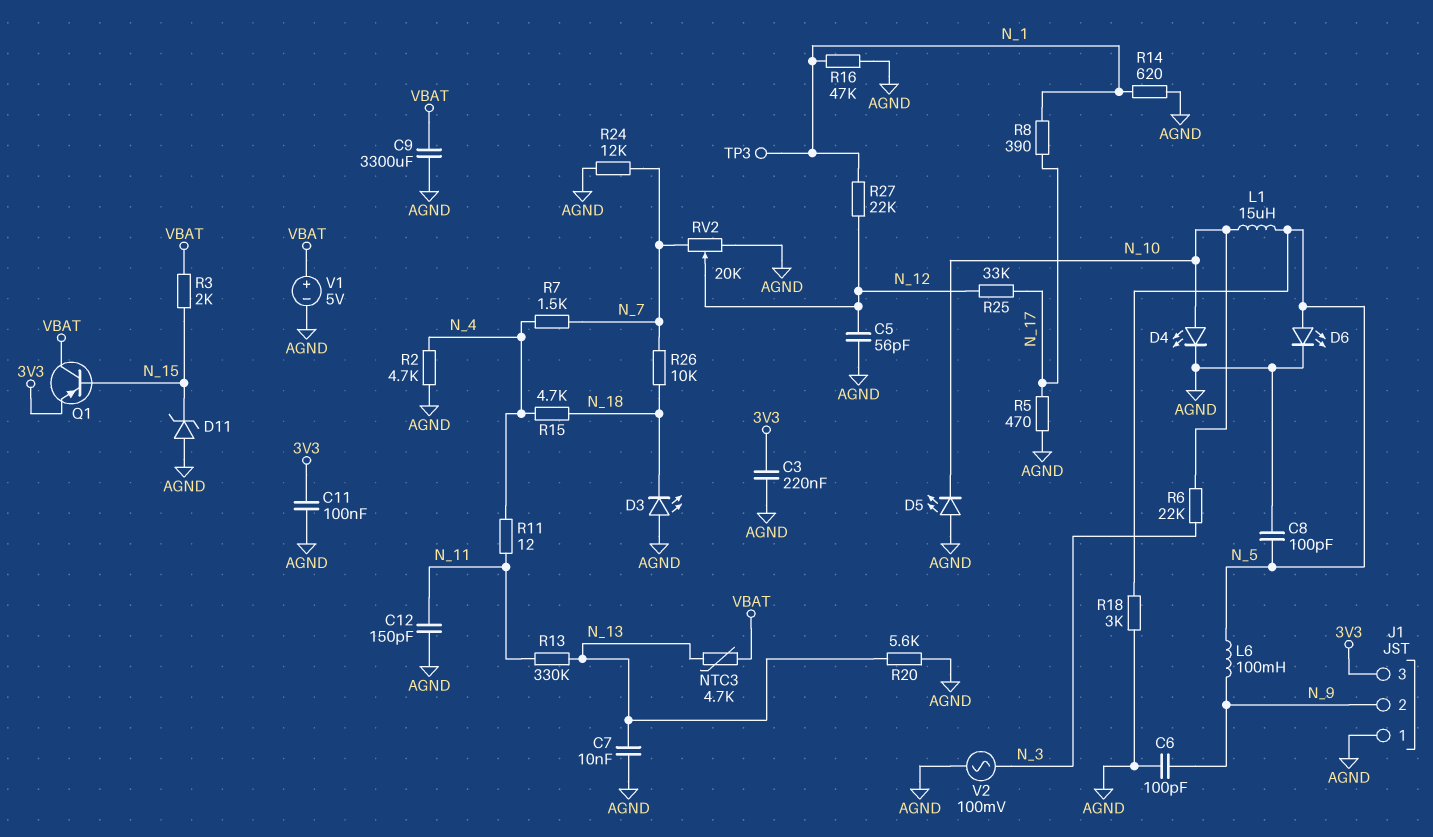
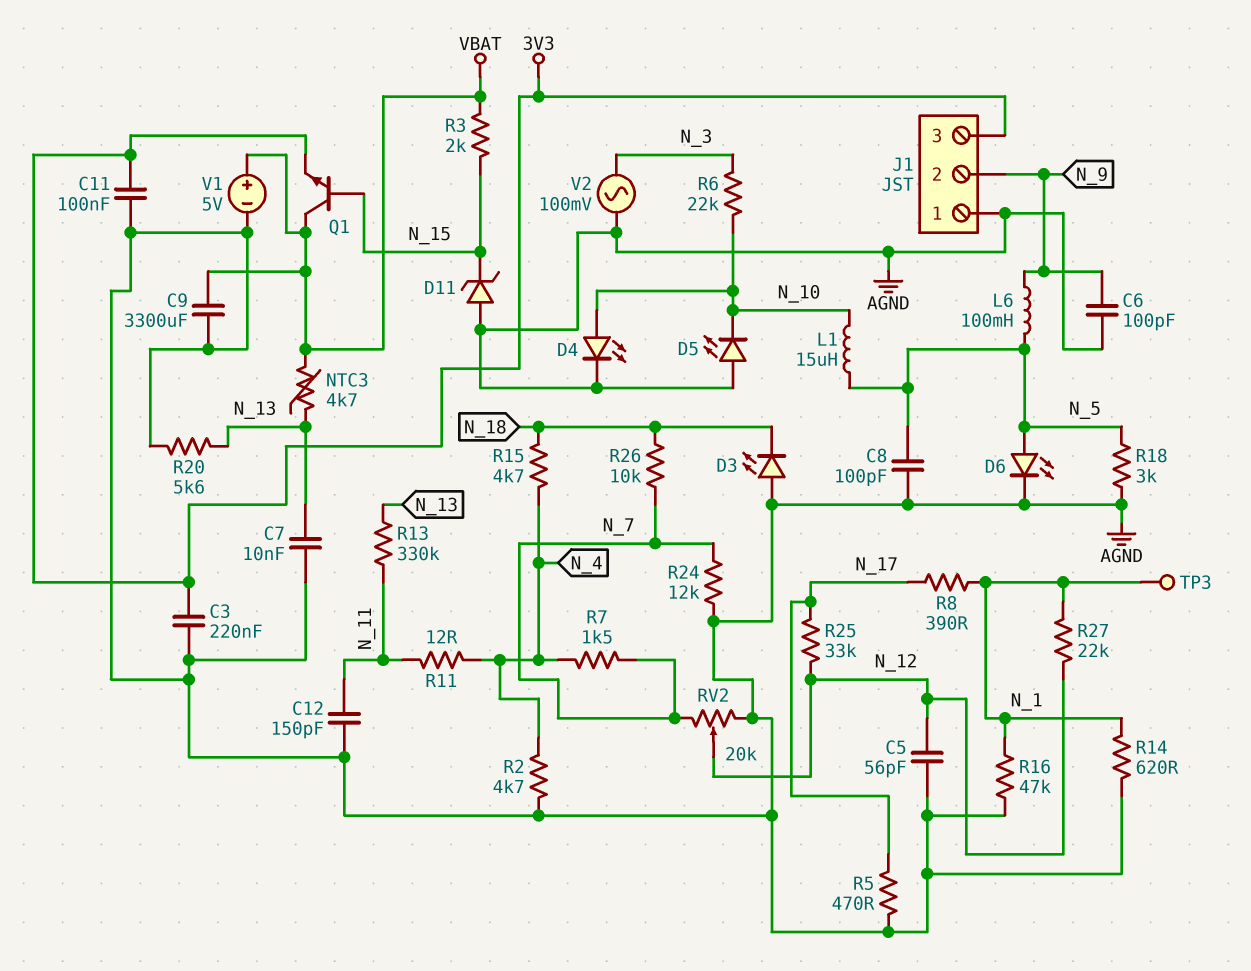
Q1: PNP (B N_15, C VBAT, E 3V3) -> NPN (B N_15, C VBAT, E 3V3)

